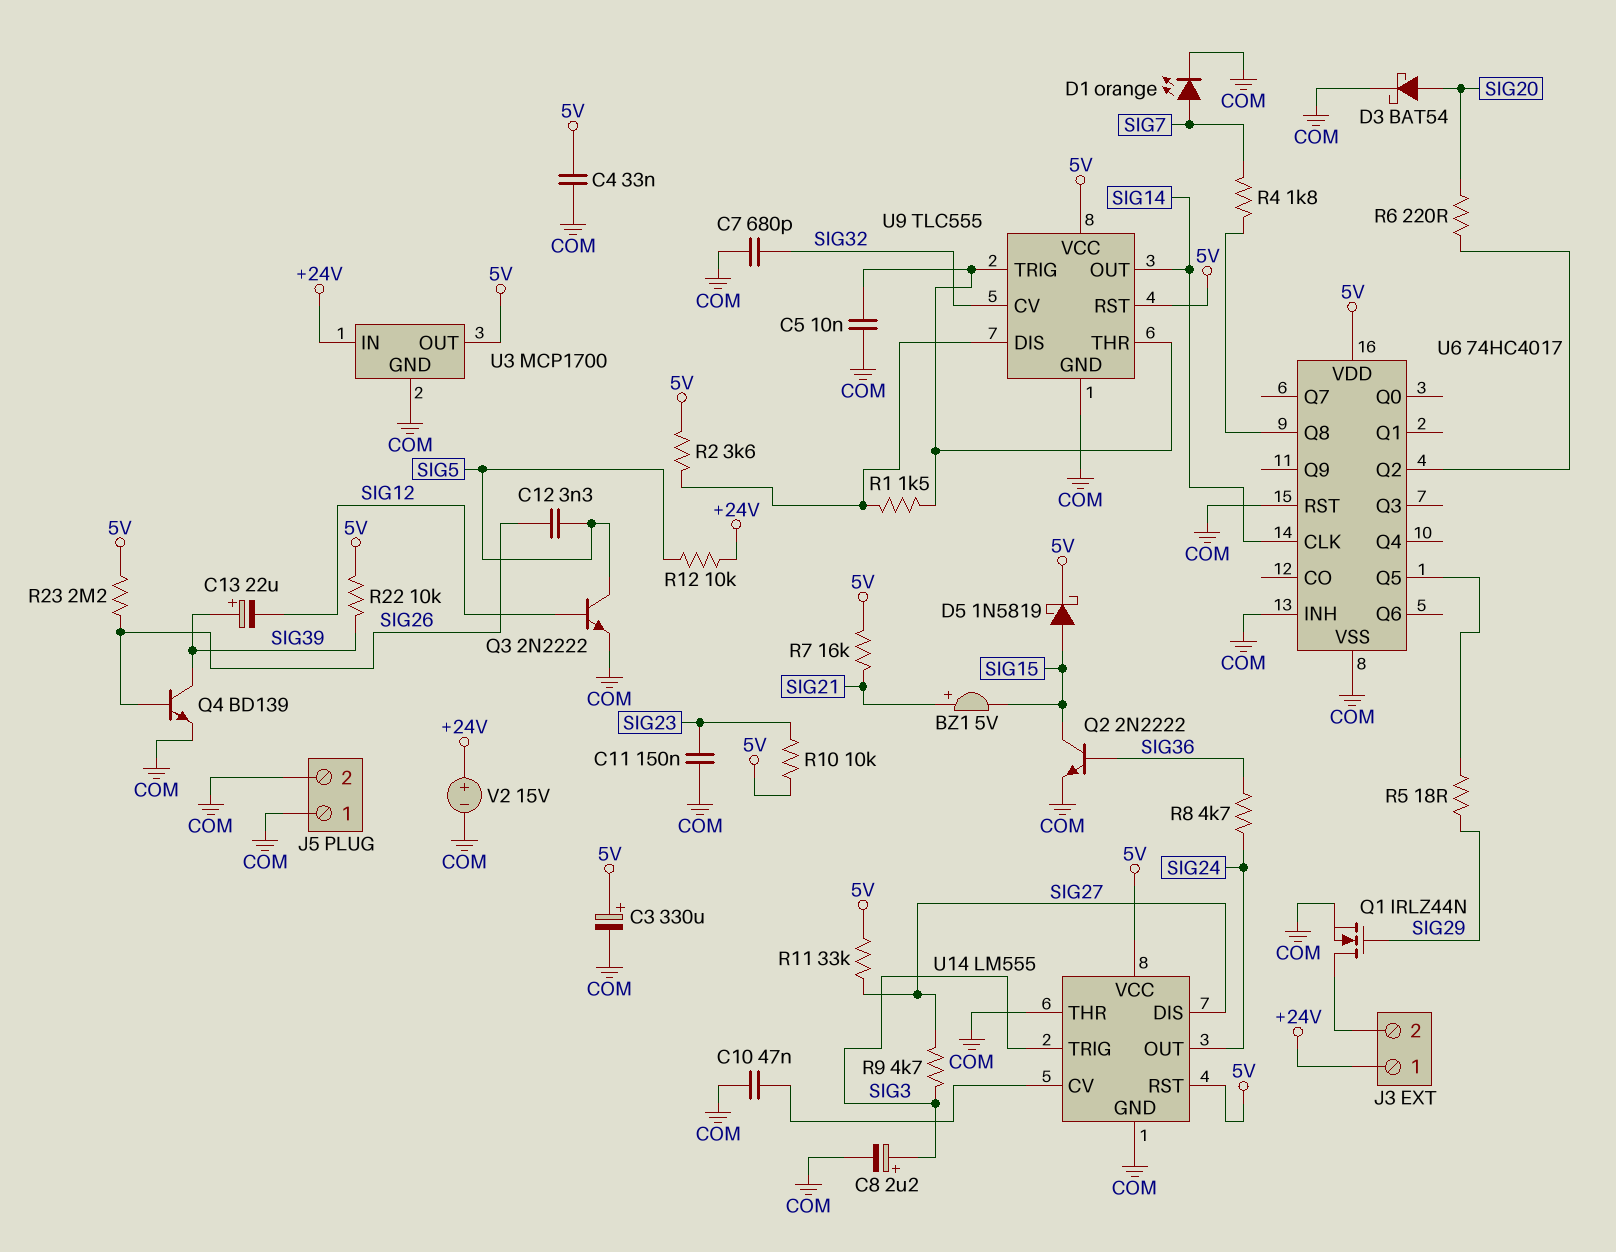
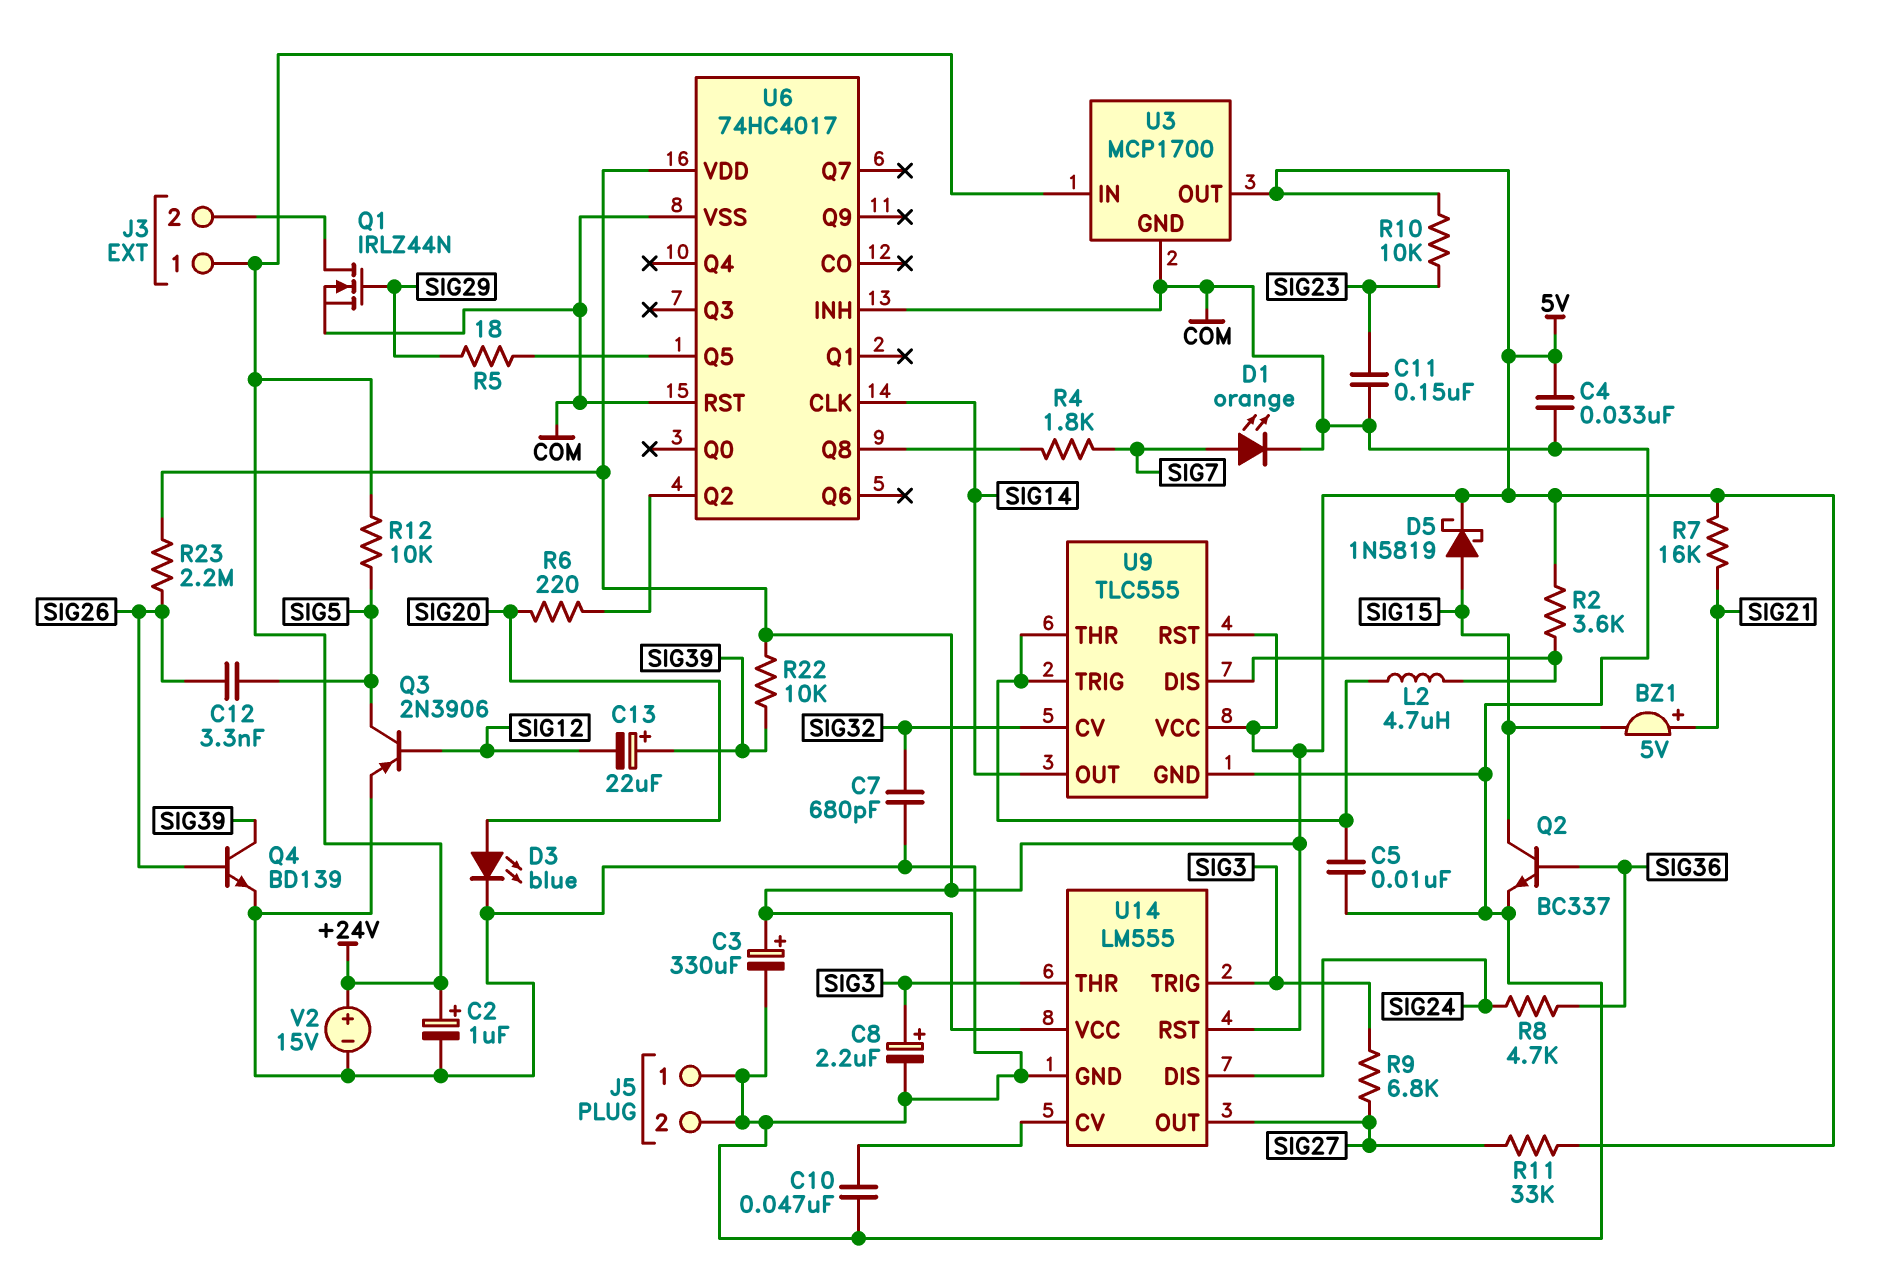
C2: none -> 1uF (plus +24V, minus COM)
D3: schottky BAT54 (A SIG20, K COM) -> LED blue (A SIG20, K COM)
L2: none -> 4.7uH (U9/DIS, U9/THR)
Q2: NPN 2N2222 (B SIG36, C SIG15, E COM) -> NPN BC337 (B SIG36, C SIG15, E COM)
Q3: NPN 2N2222 (B SIG12, C SIG5, E COM) -> PNP 2N3906 (B SIG12, C SIG5, E COM)
R1: 1.5k (U9/DIS, U9/THR) -> none
R9: 4.7k (SIG3, SIG27) -> 6.8k (SIG3, SIG27)
U14 pin DIS: SIG27 -> SIG24
U14 pin OUT: SIG24 -> SIG27
U14 pin THR: COM -> SIG3

